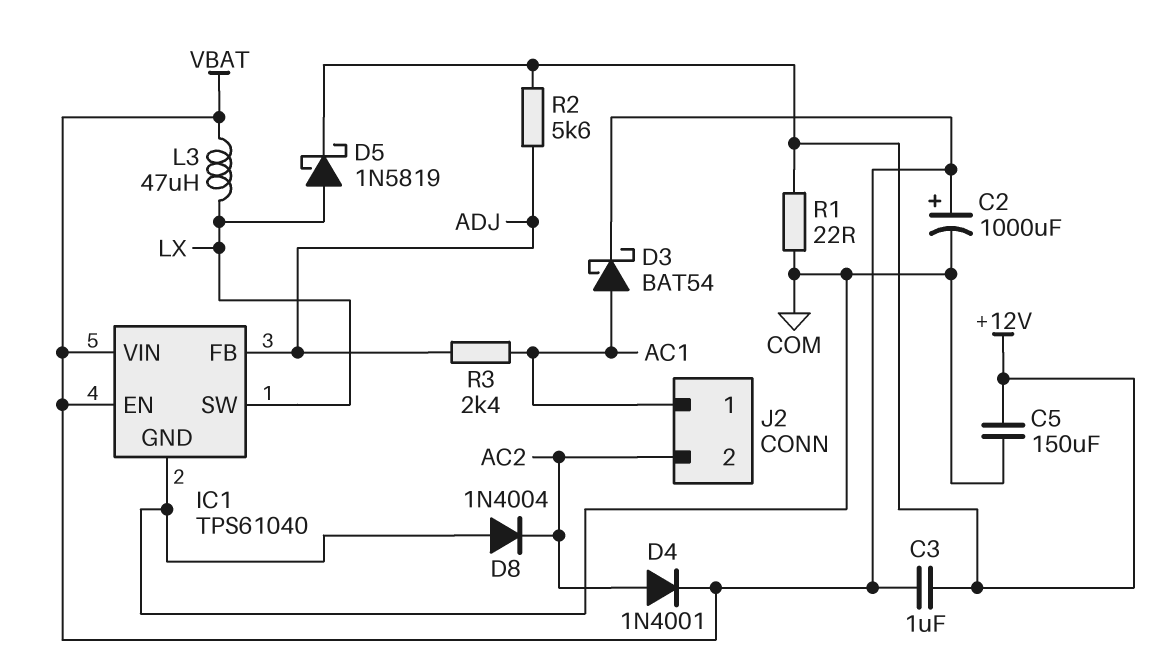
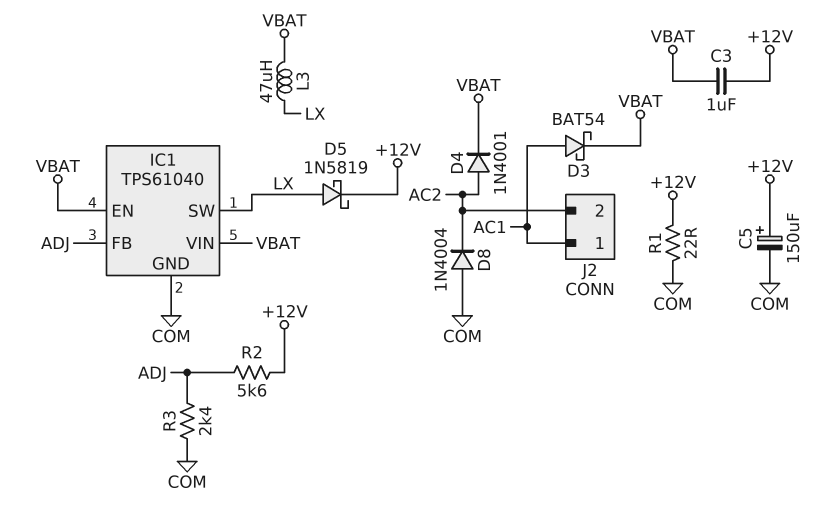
C2: 1000uF (plus VBAT, minus COM) -> none
C5: 150uF (+12V, COM) -> 150uF (plus +12V, minus COM)
R3: 2.4k (AC1, ADJ) -> 2.4k (ADJ, COM)

